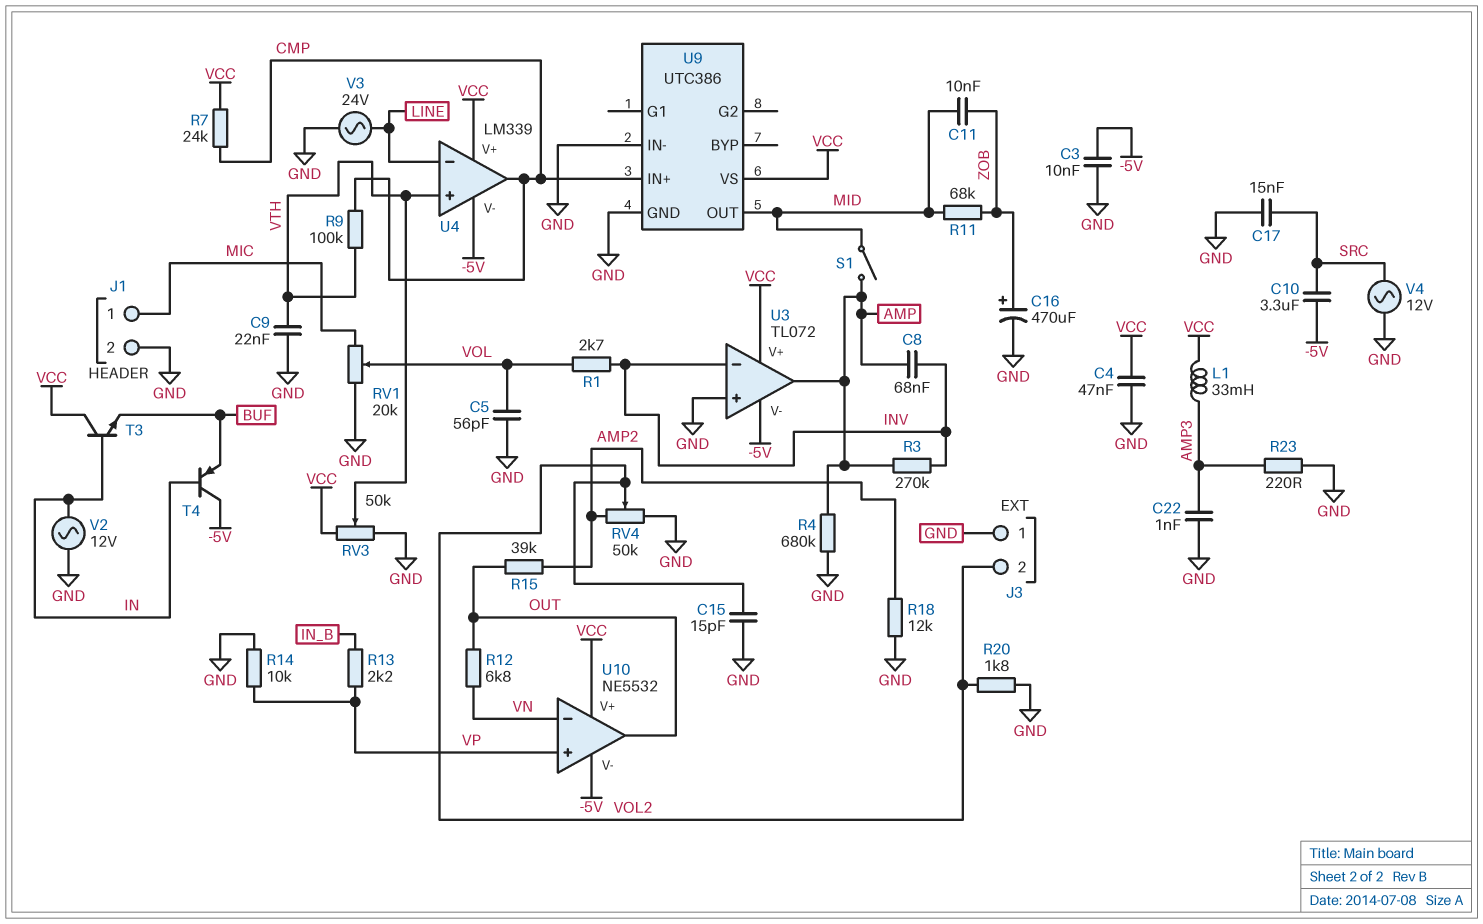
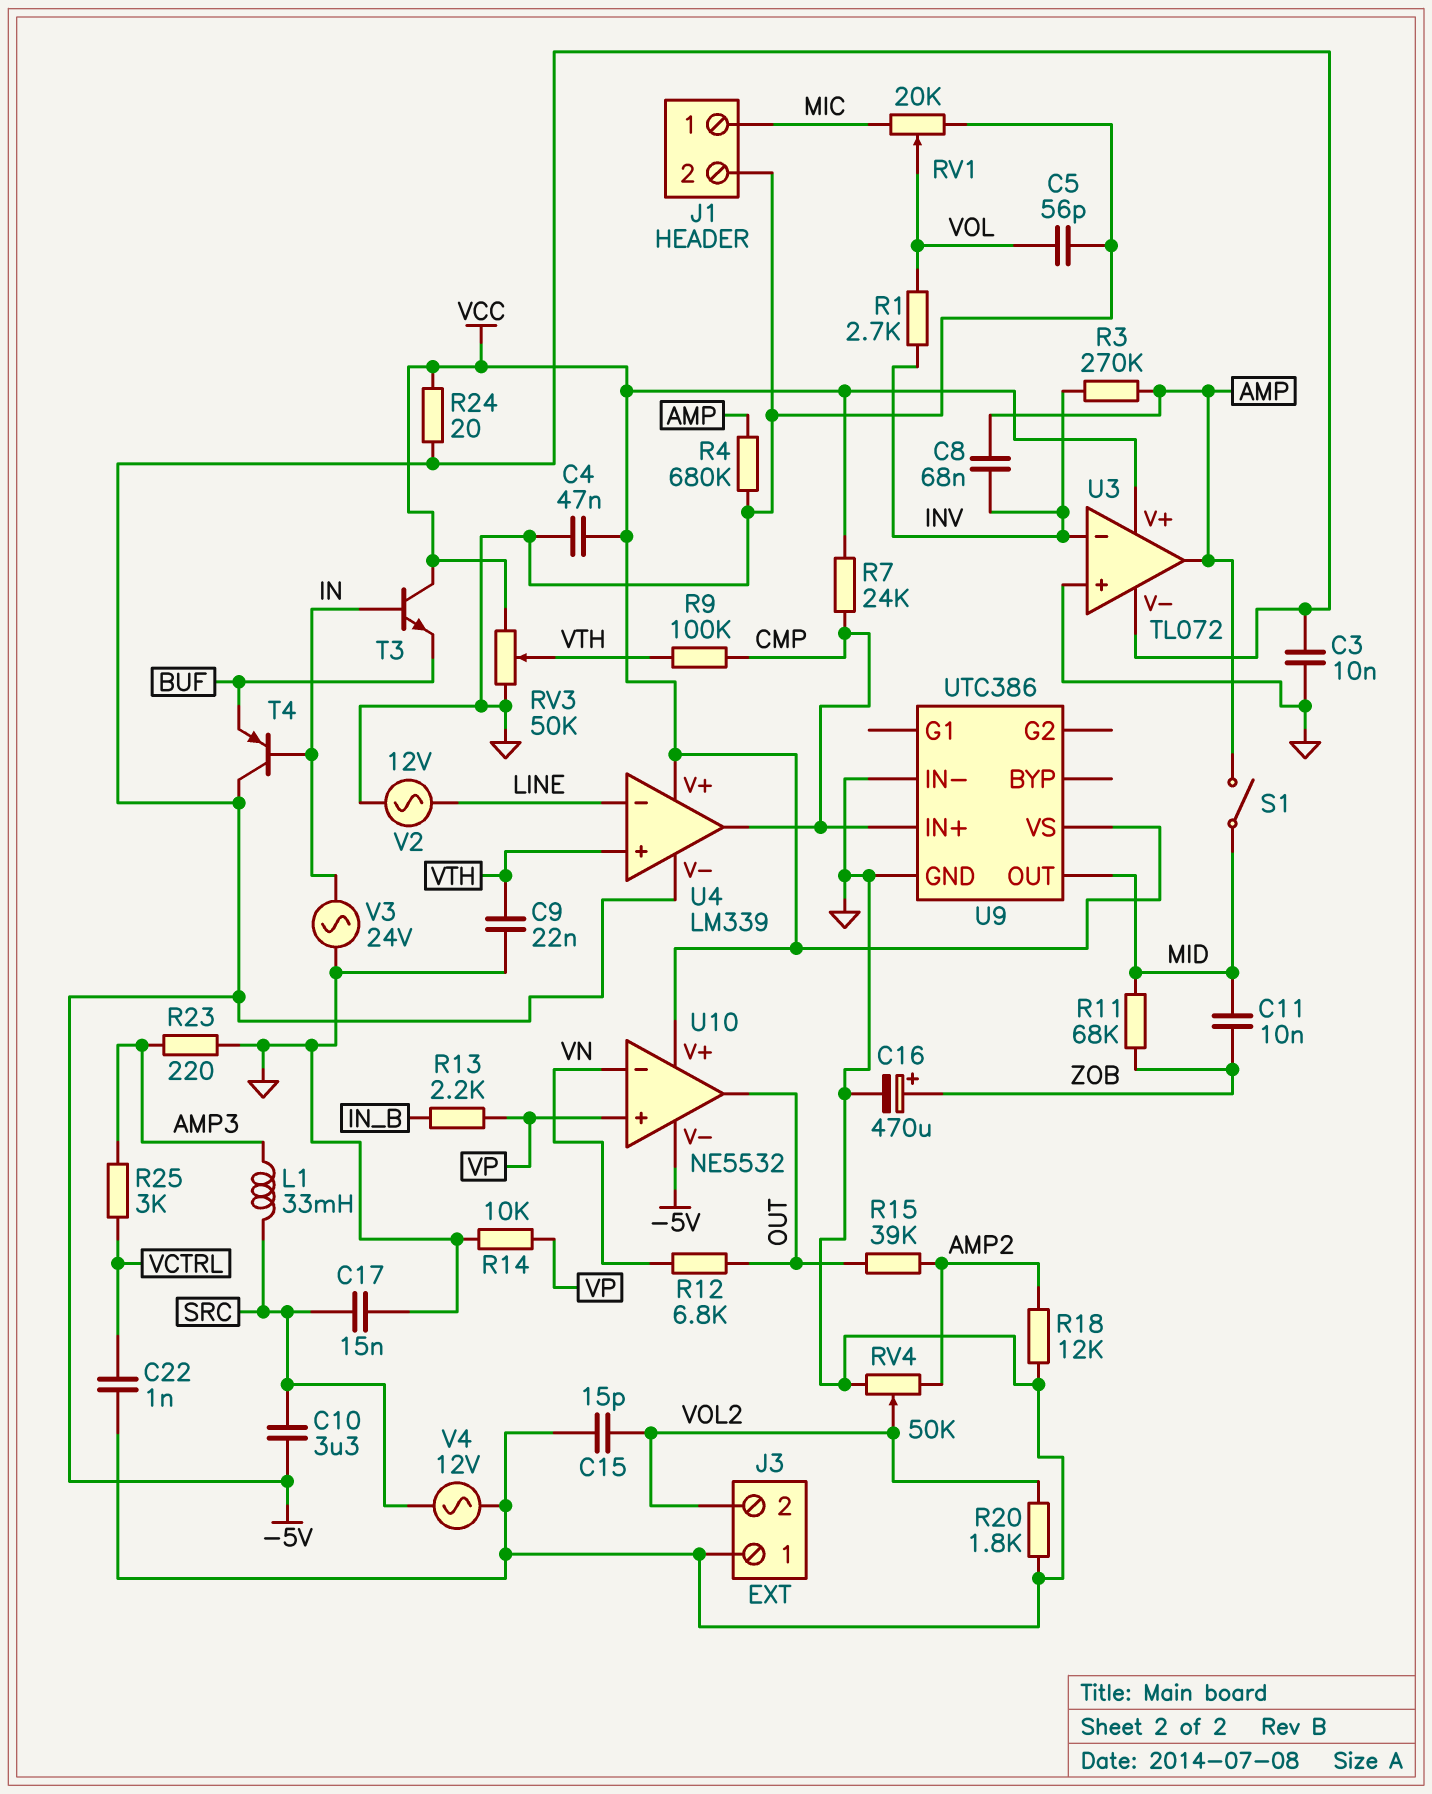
C22: 1nF (AMP3, GND) -> 1nF (GND, VCTRL)
L1: 33mH (AMP3, VCC) -> 33mH (AMP3, SRC)
R24: none -> 20 (-5V, VCC)
R25: none -> 3k (AMP3, VCTRL)
V2: AC 12V (GND, IN) -> AC 12V (GND, LINE)
V3: AC 24V (GND, LINE) -> AC 24V (GND, IN)

